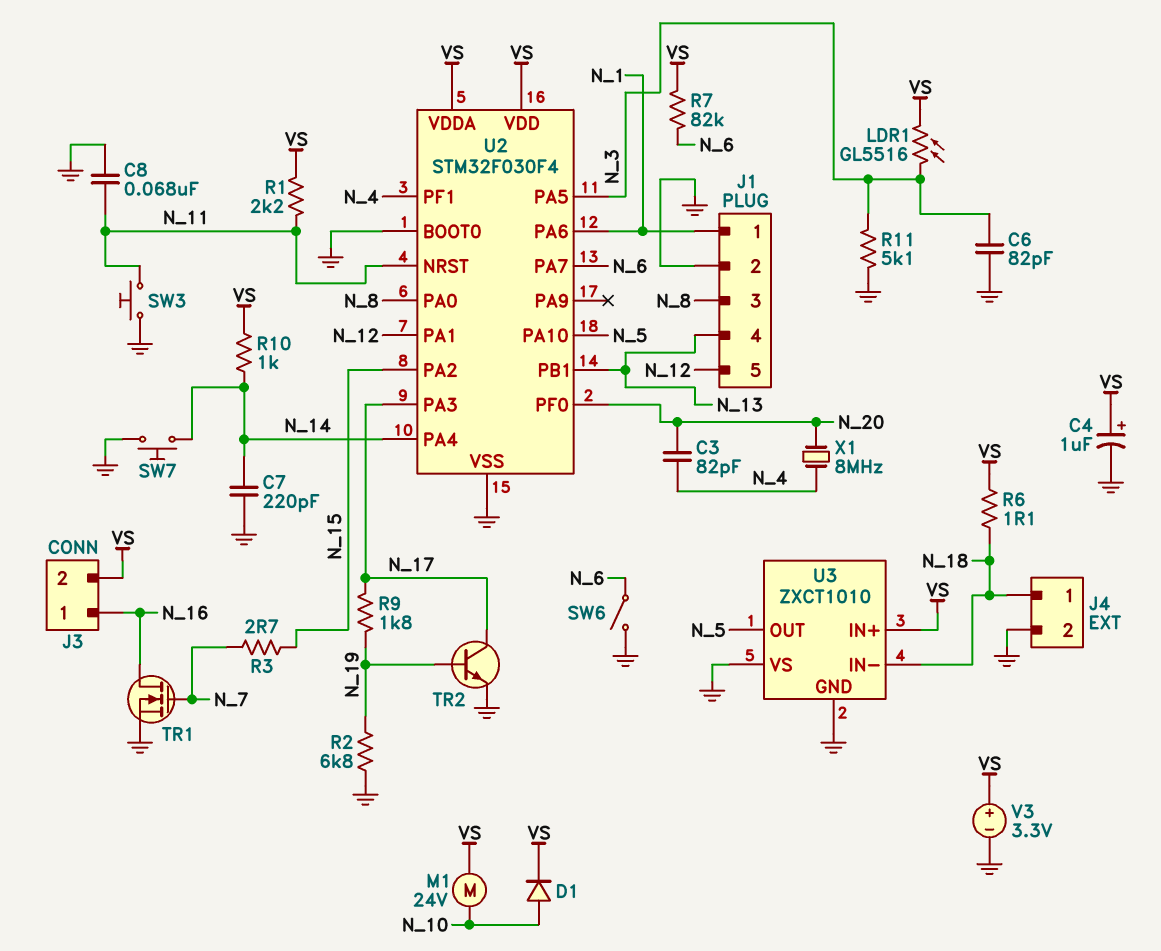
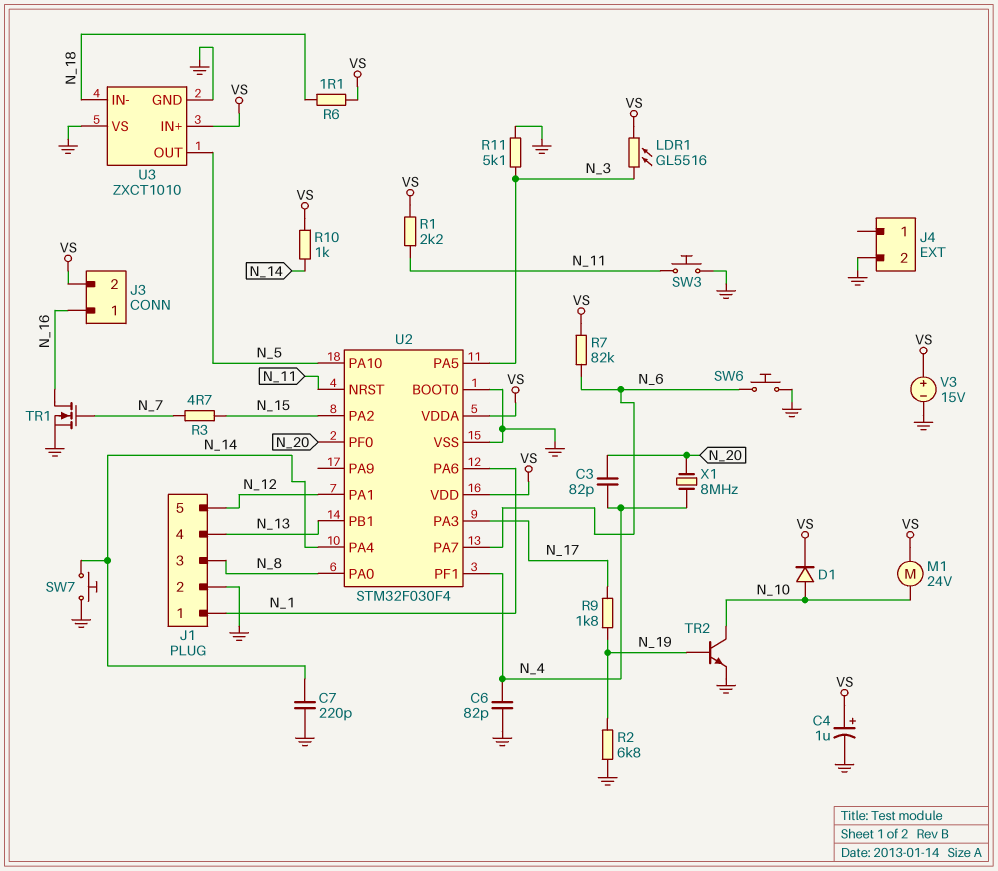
C6: 82pF (GND, N_3) -> 82pF (GND, N_4)
C8: 68nF (GND, N_11) -> none
J4 pin 1: N_18 -> none
R3: 2.7 (N_7, N_15) -> 4.7 (N_7, N_15)
SW6: switch (GND, N_6) -> button (GND, N_6)
TR2: NPN (B N_19, C N_17, E GND) -> NPN (B N_19, C N_10, E GND)
V3: 3.3V (plus VS, minus GND) -> 15V (plus VS, minus GND)

